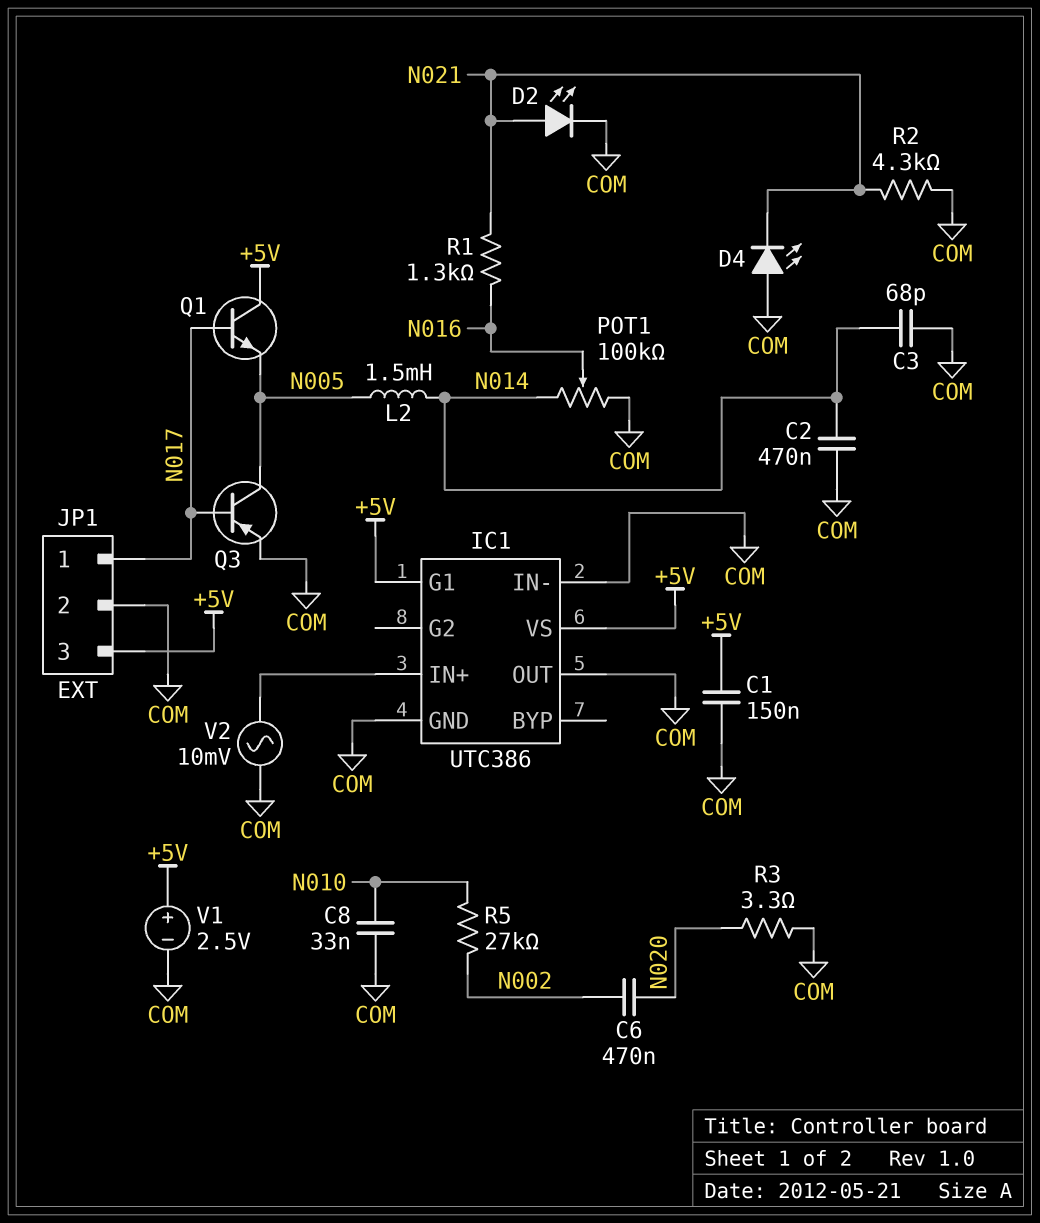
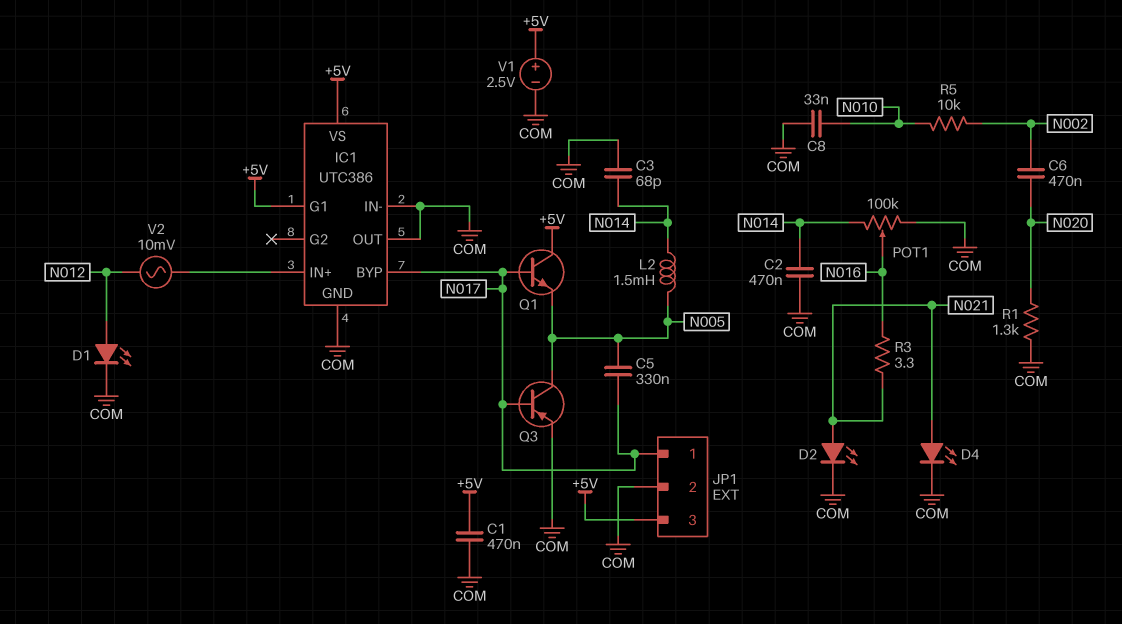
C1: 150nF (+5V, COM) -> 470nF (+5V, COM)
C5: none -> 330nF (N005, N017)
D1: none -> LED (A N012, K COM)
D4: LED (A COM, K N021) -> LED (A N021, K COM)
IC1 pin BYP: none -> N017
R1: 1.3k (N016, N021) -> 1.3k (COM, N020)
R2: 4.3k (COM, N021) -> none
R3: 3.3 (COM, N020) -> 3.3 (N016, N021)
R5: 27k (N002, N010) -> 10k (N002, N010)
V2: AC 10mV (COM, IC1/IN+) -> AC 10mV (IC1/IN+, N012)

